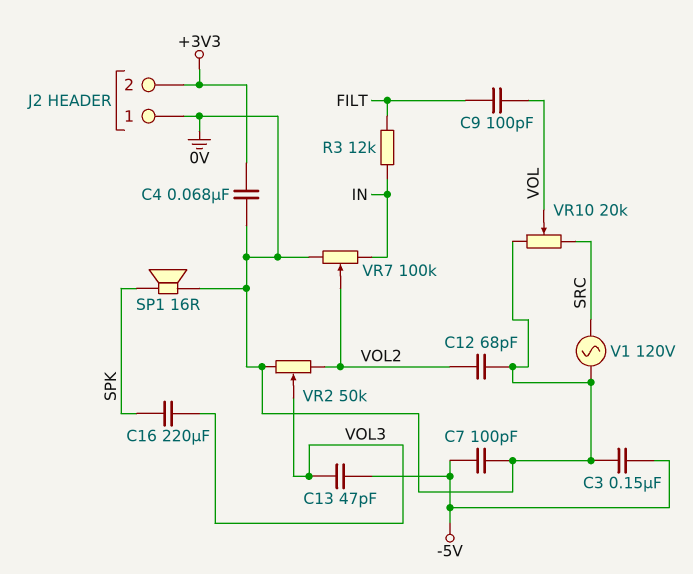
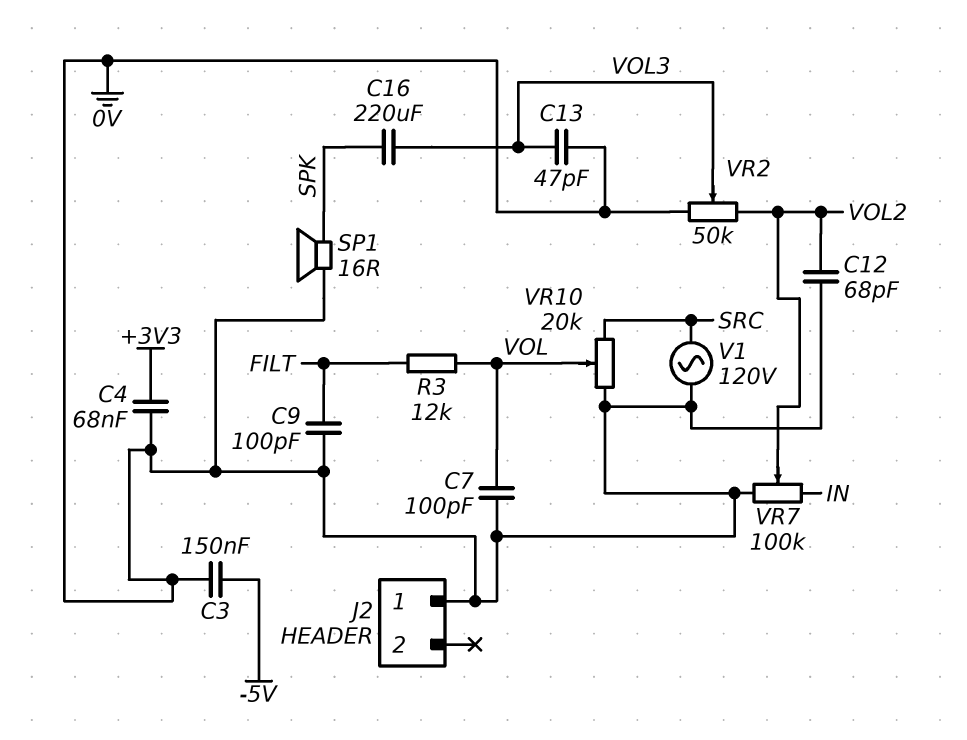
C7: 100pF (-5V, 0V) -> 100pF (0V, VOL)
C9: 100pF (FILT, VOL) -> 100pF (0V, FILT)
C13: 47pF (-5V, VOL3) -> 47pF (0V, VOL3)
J2 pin 2: +3V3 -> none
R3: 12k (FILT, IN) -> 12k (FILT, VOL)

